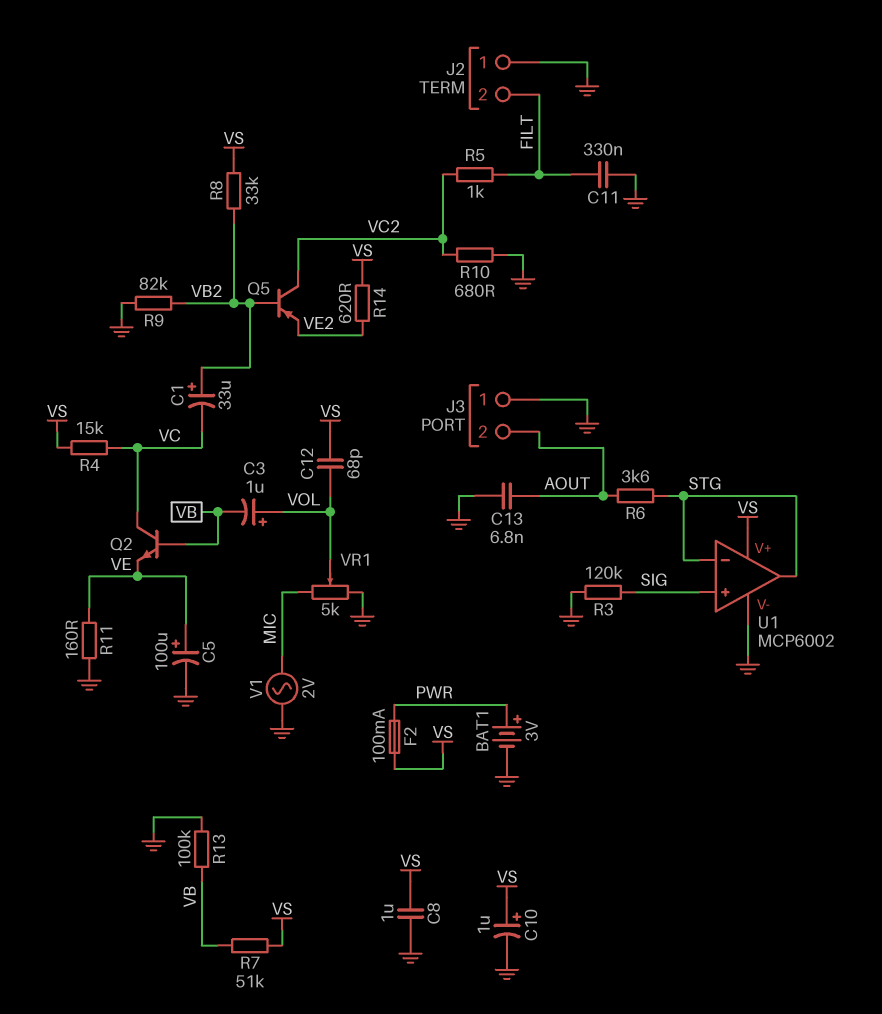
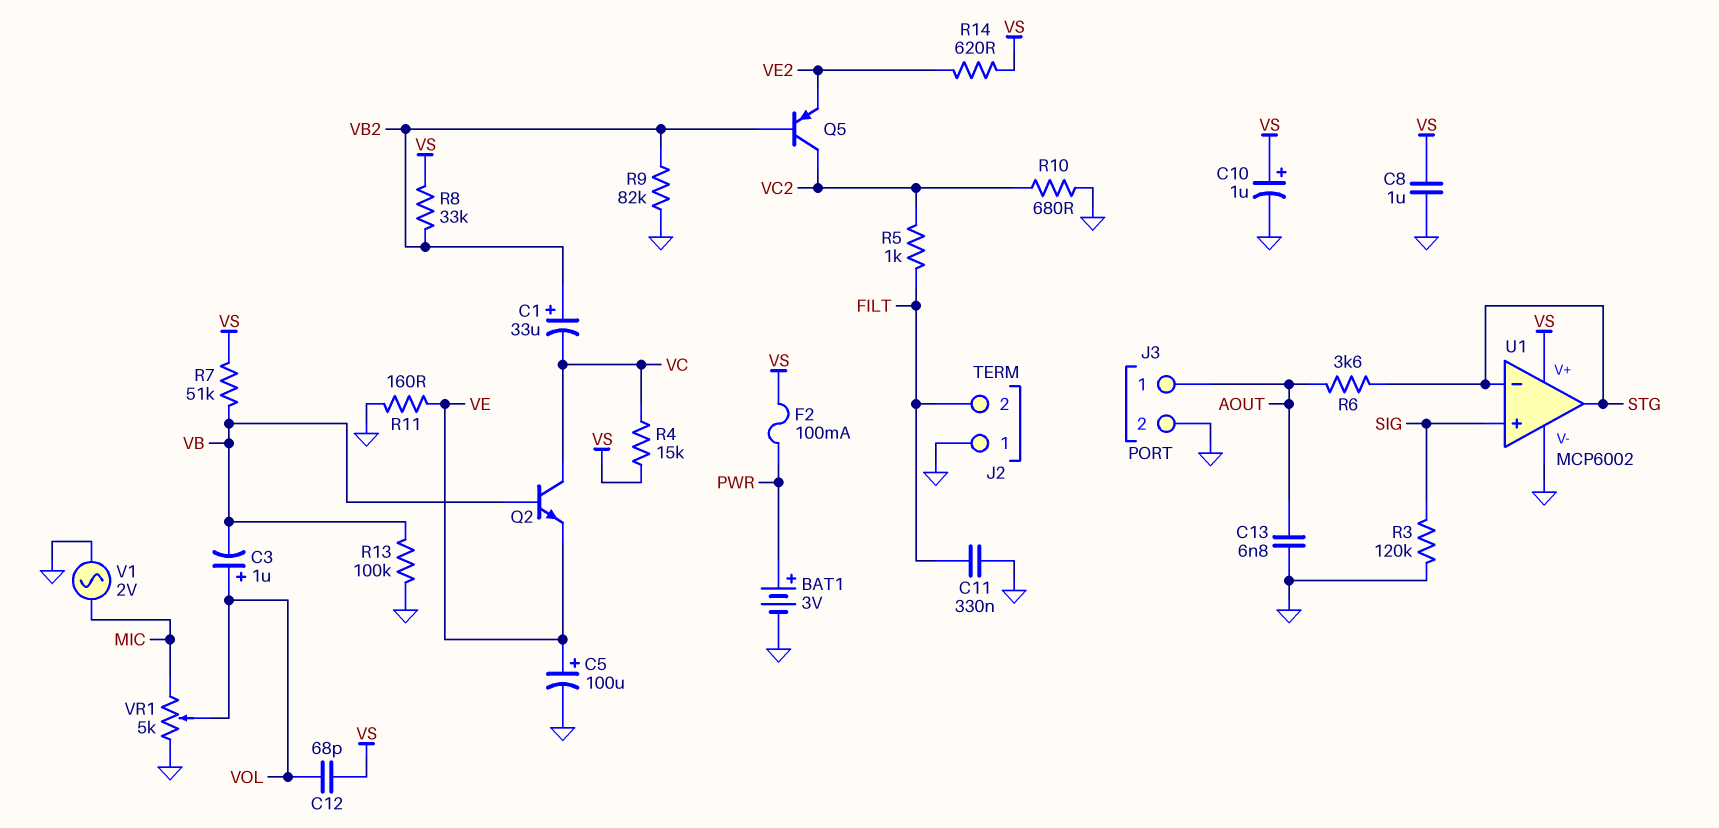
J3 pin 1: GND -> AOUT
J3 pin 2: AOUT -> GND

